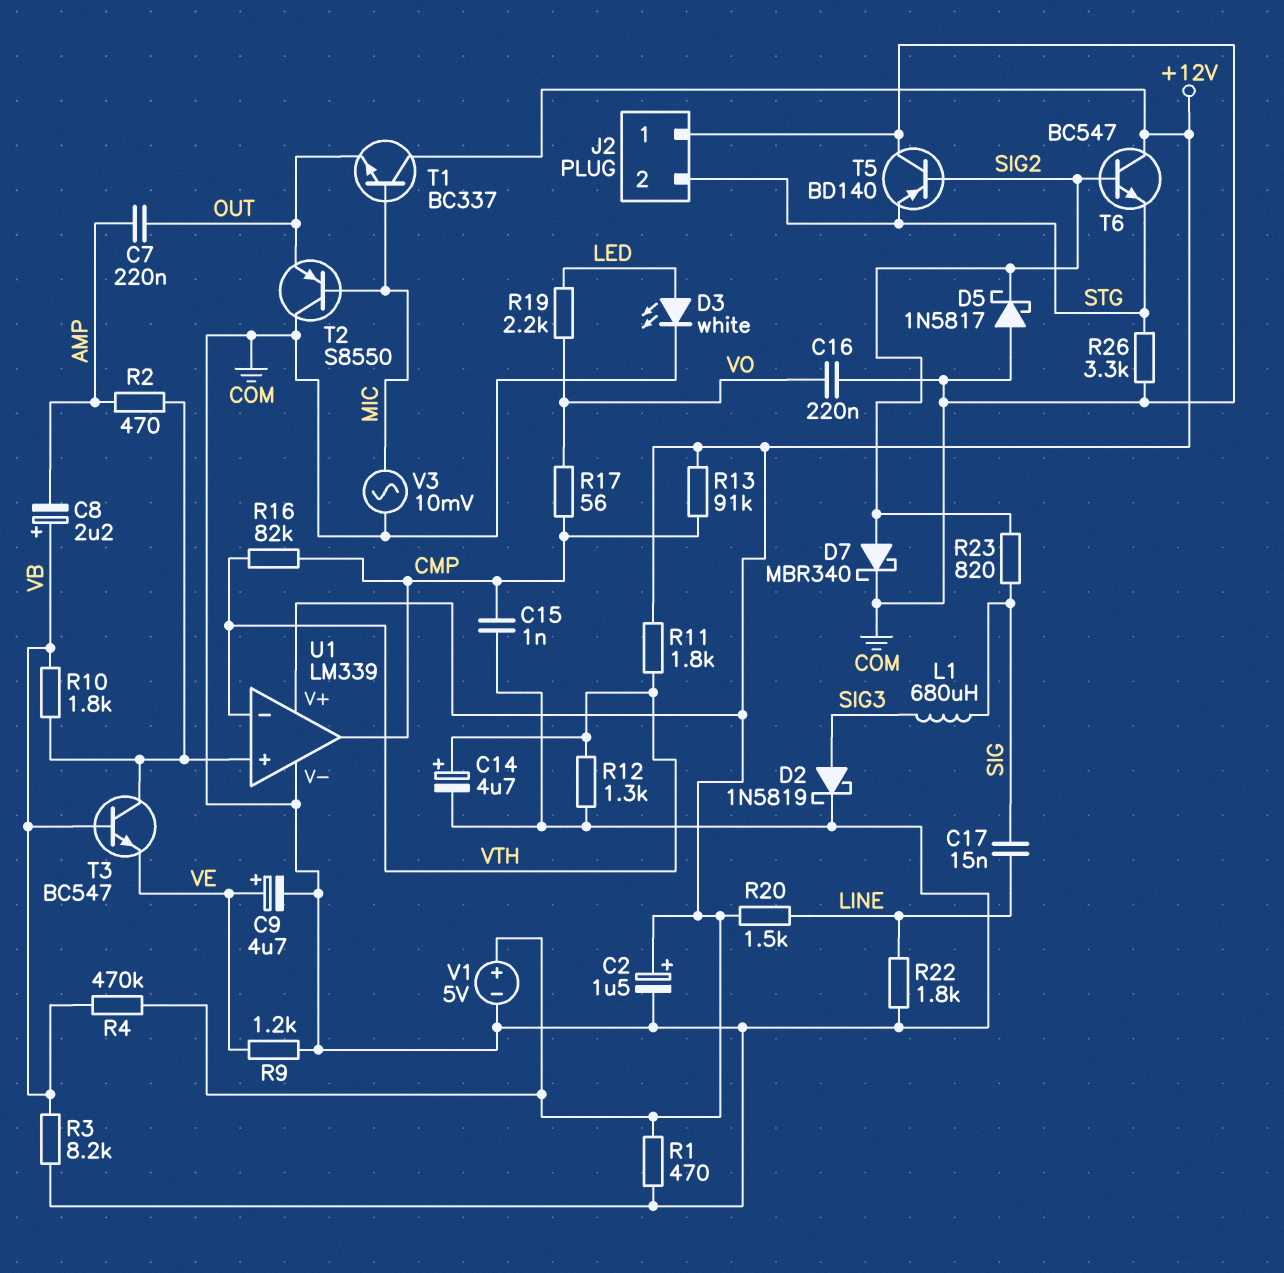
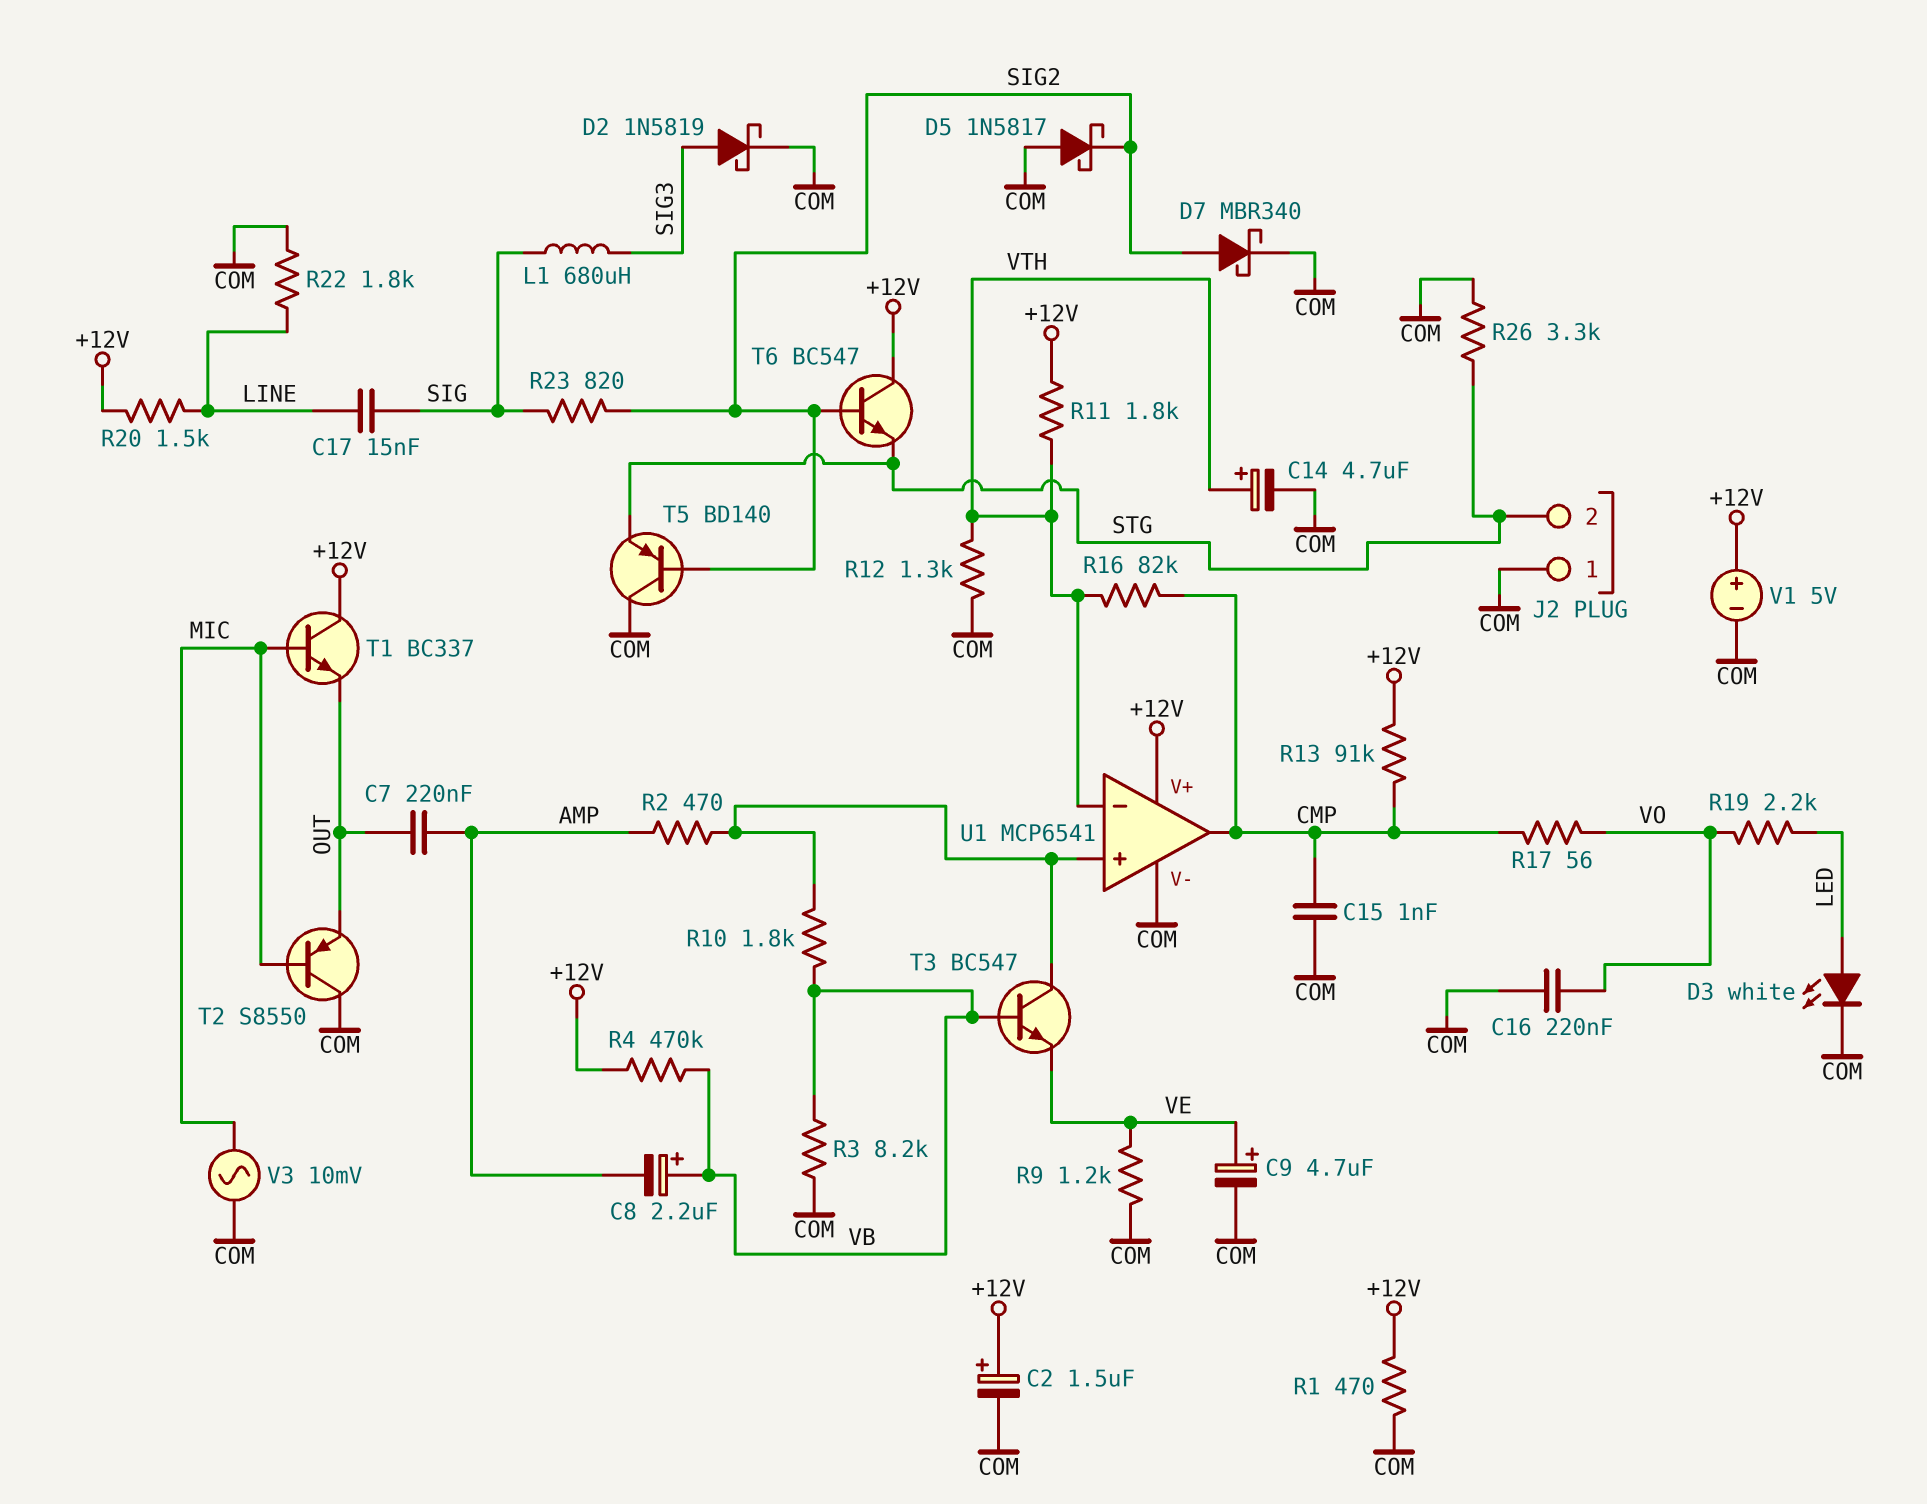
U1: LM339 -> MCP6541

